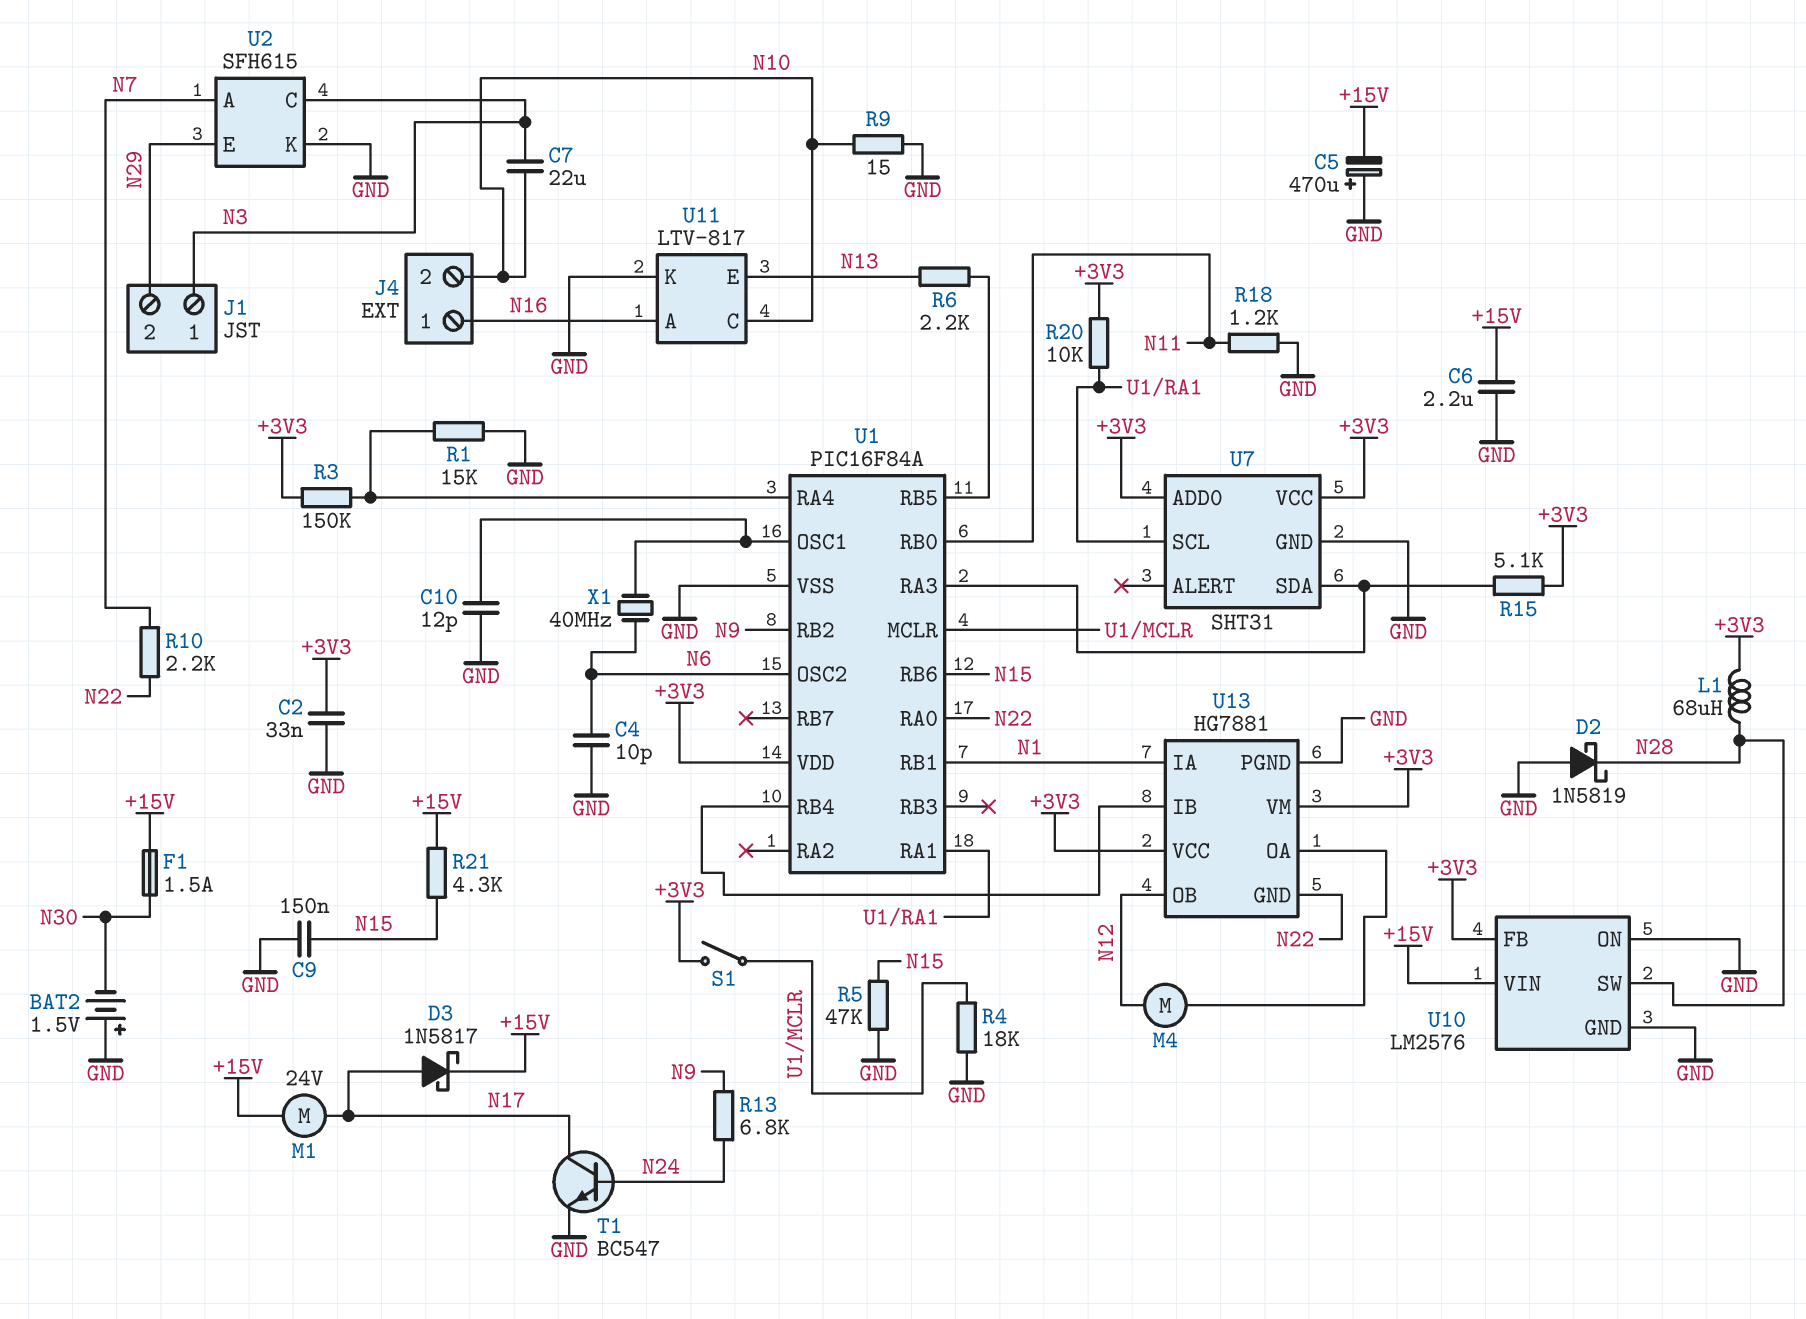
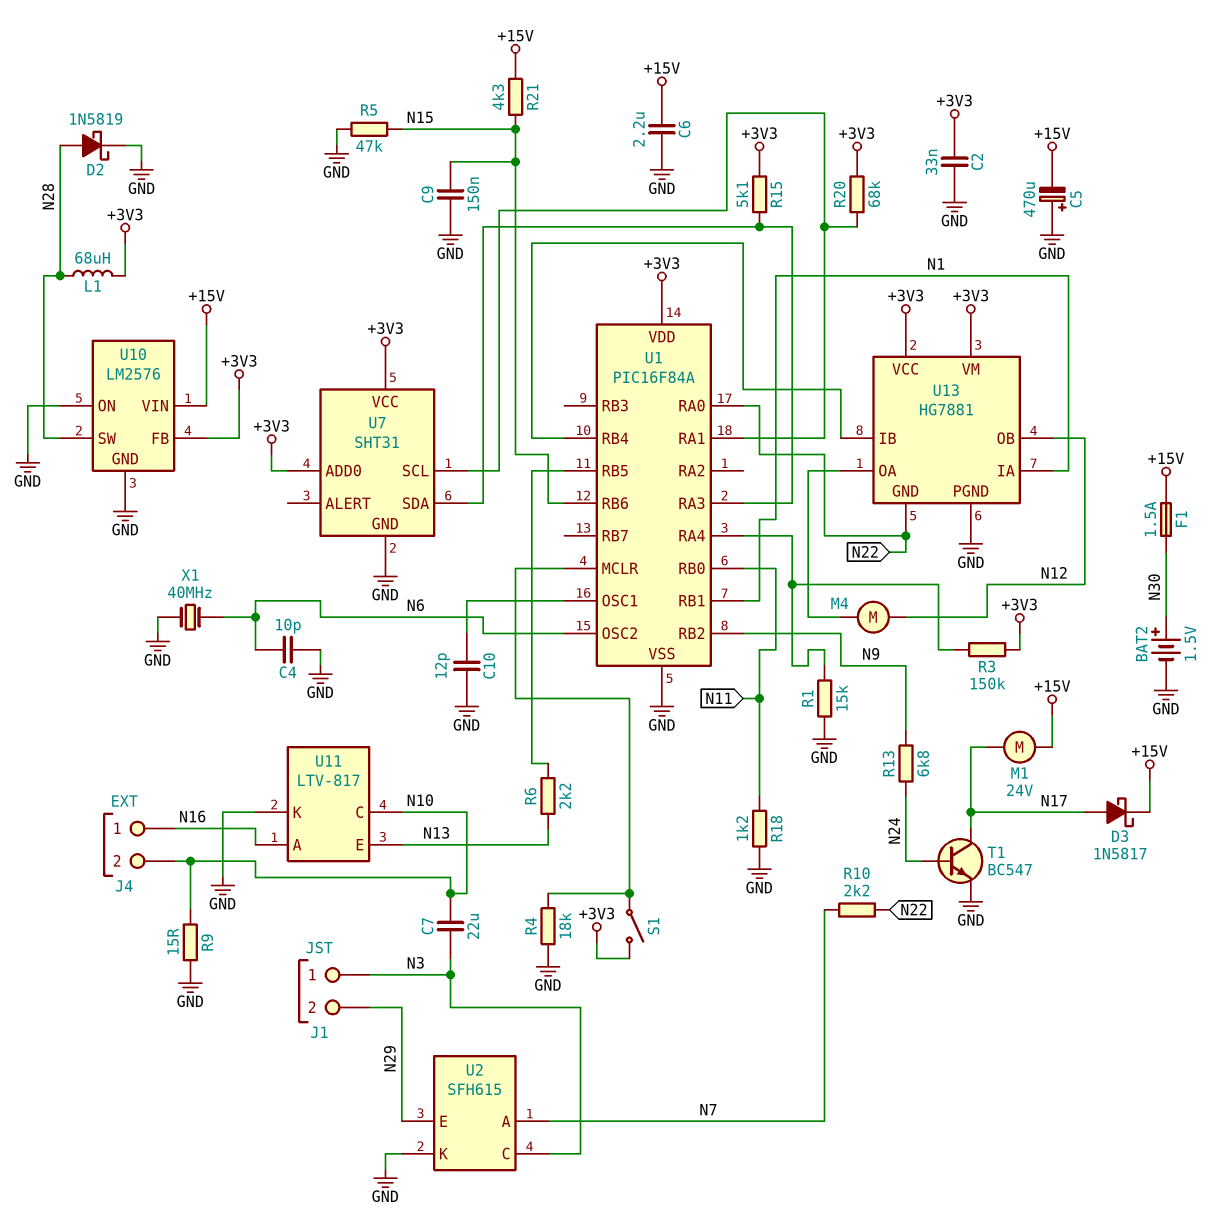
BAT2: 1.5V (plus GND, minus N30) -> 1.5V (plus N30, minus GND)
D2: schottky 1N5819 (A GND, K N28) -> schottky 1N5819 (A N28, K GND)
R20: 10k (+3V3, U1/RA1) -> 68k (+3V3, U1/RA1)
X1: 40MHz (N6, U1/OSC1) -> 40MHz (GND, N6)

